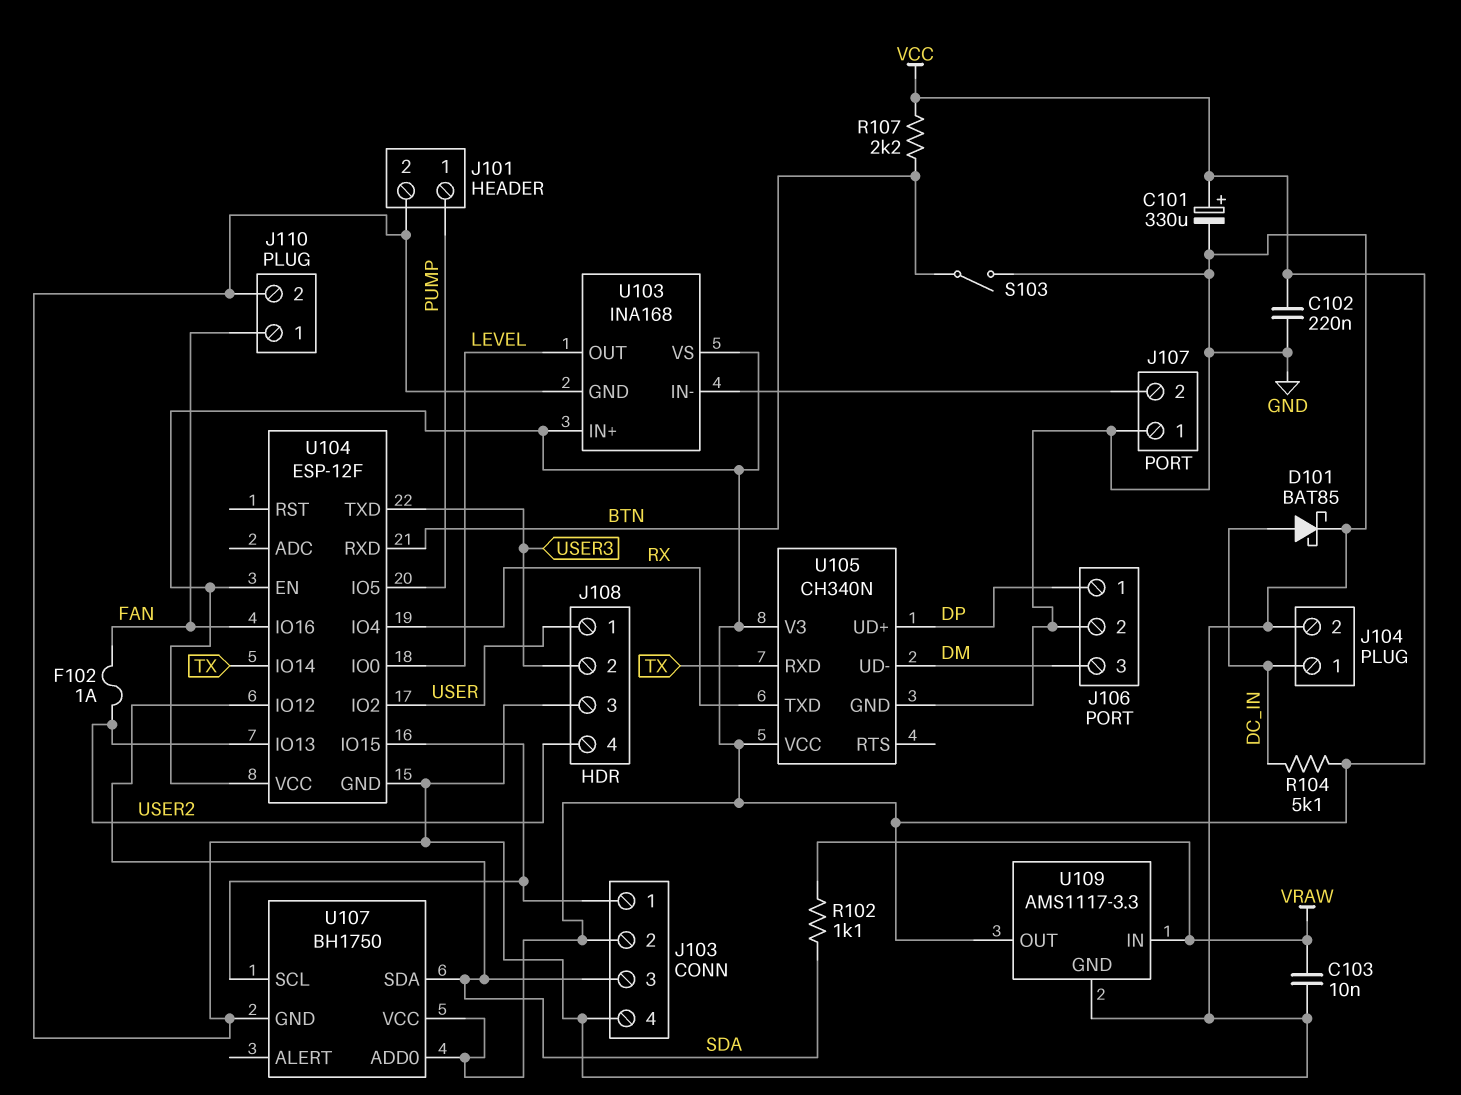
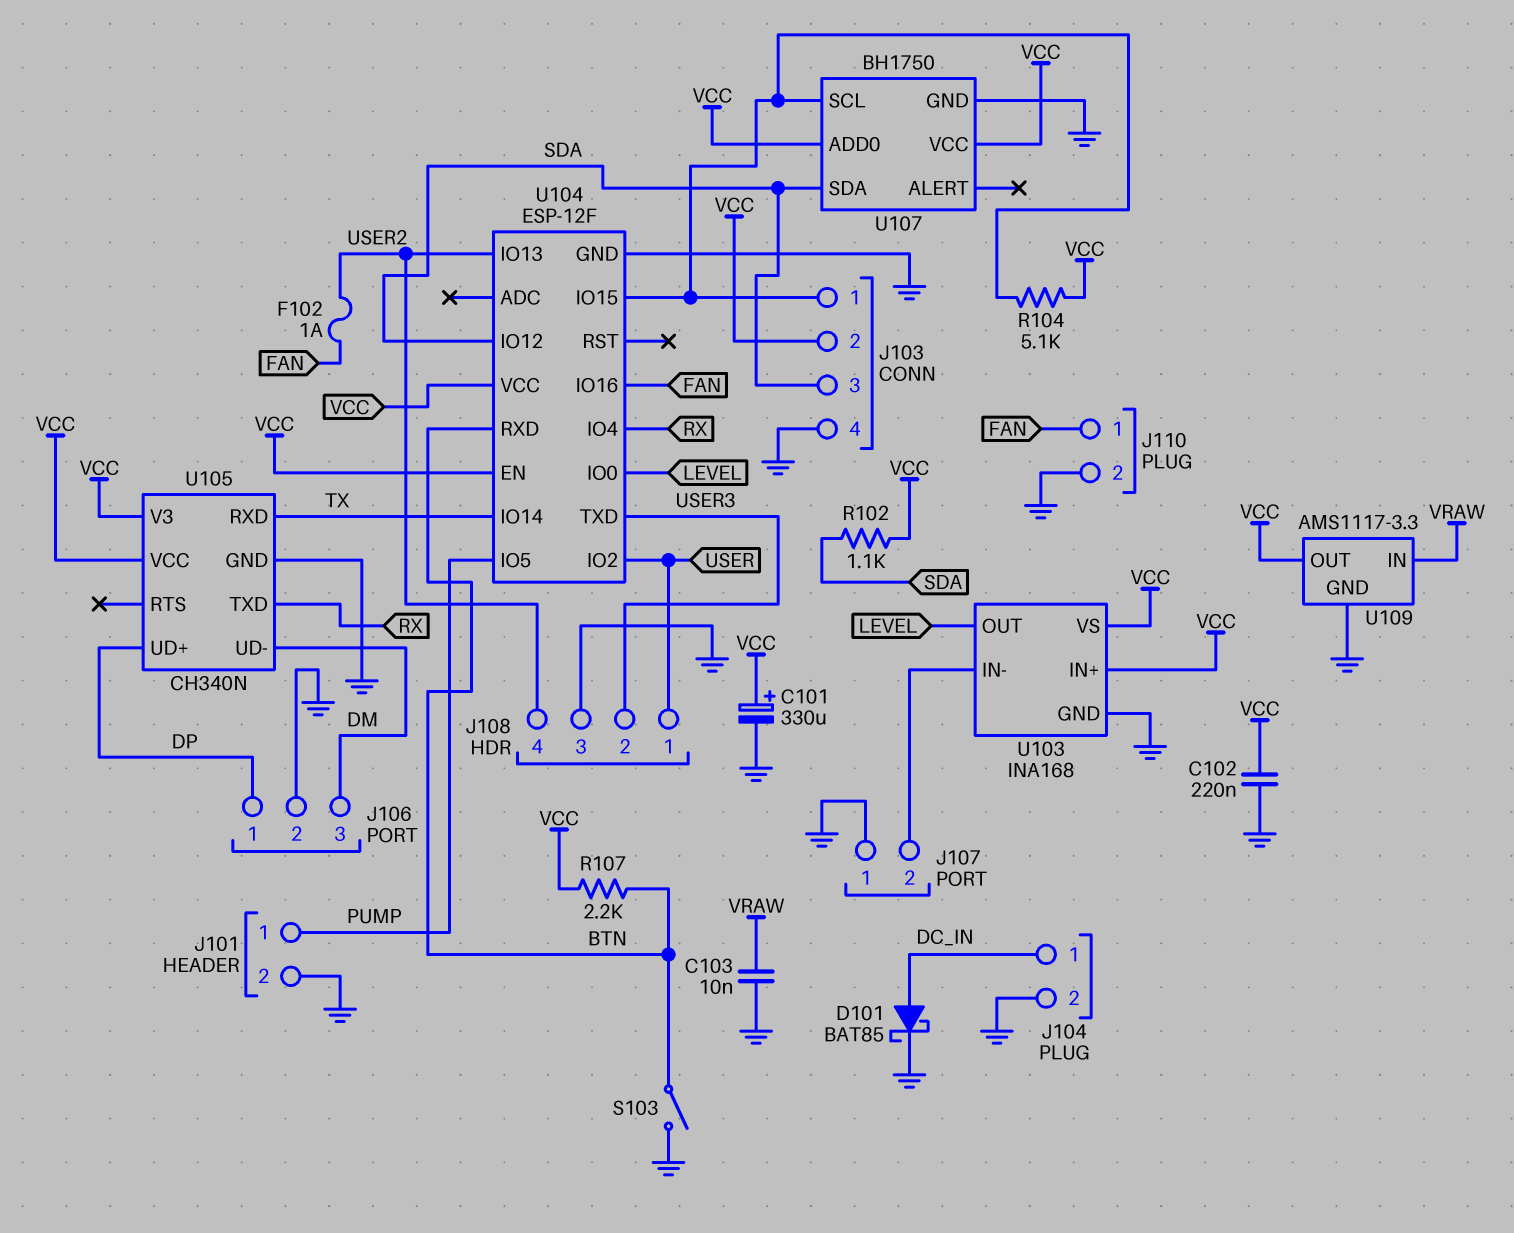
R102: 1.1k (SDA, VRAW) -> 1.1k (SDA, VCC)
R104: 5.1k (DC_IN, VCC) -> 5.1k (J103/1, VCC)

